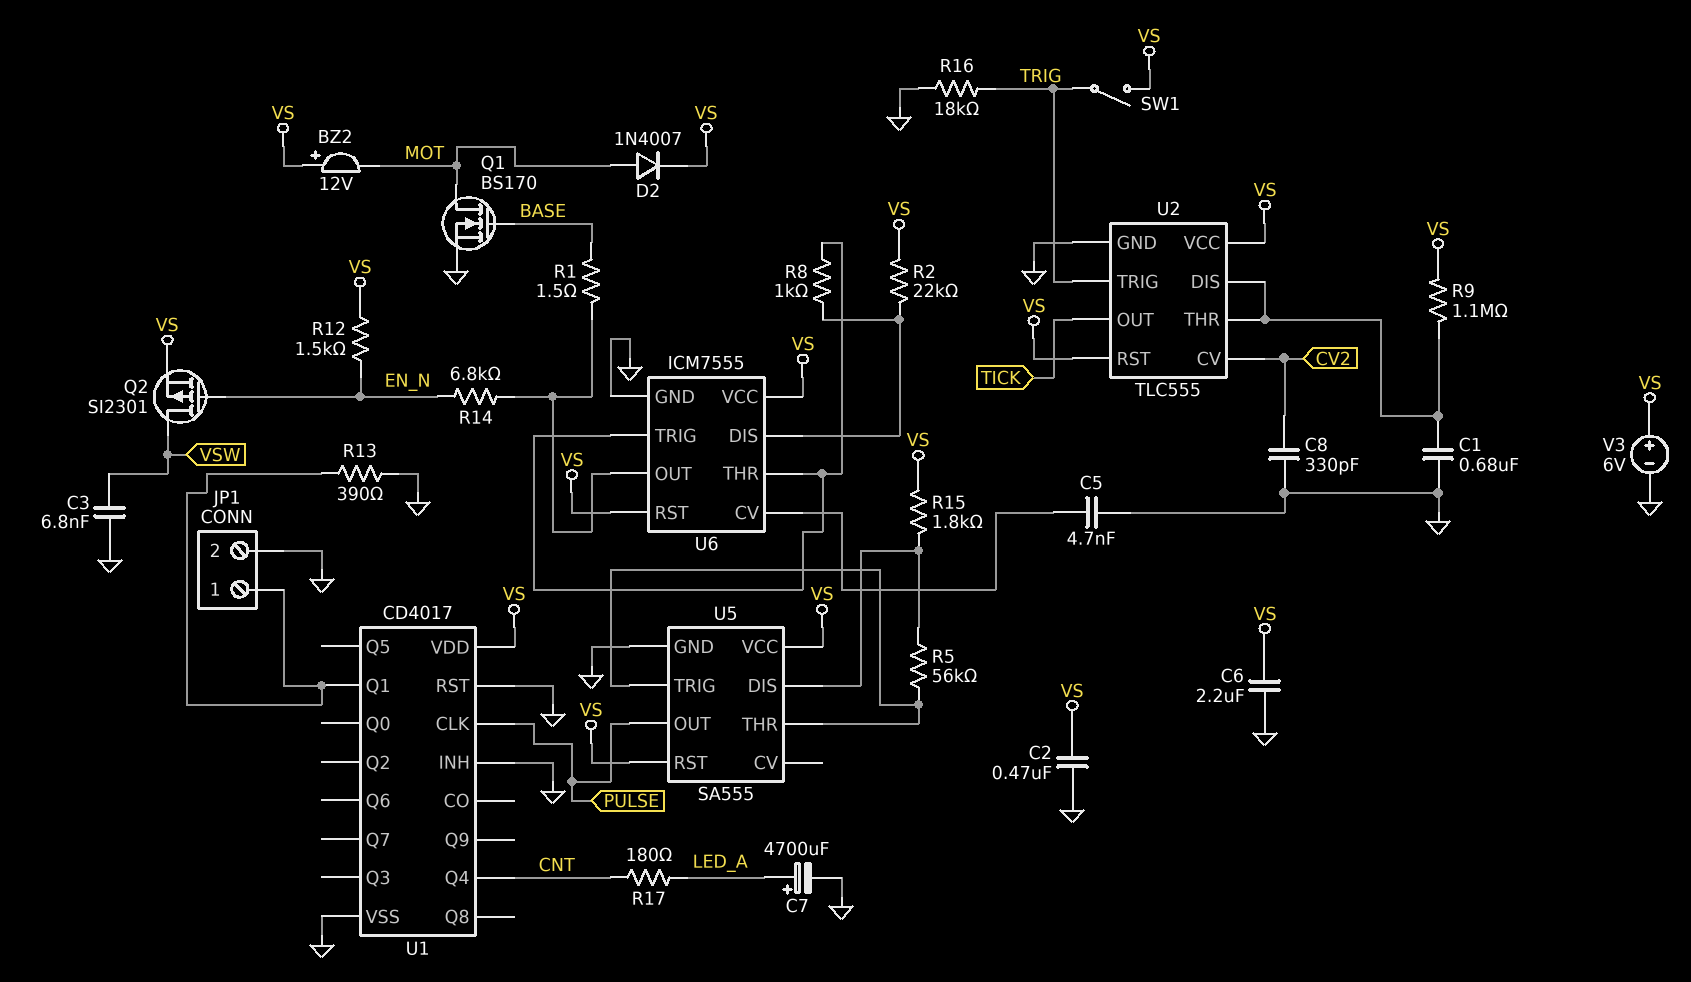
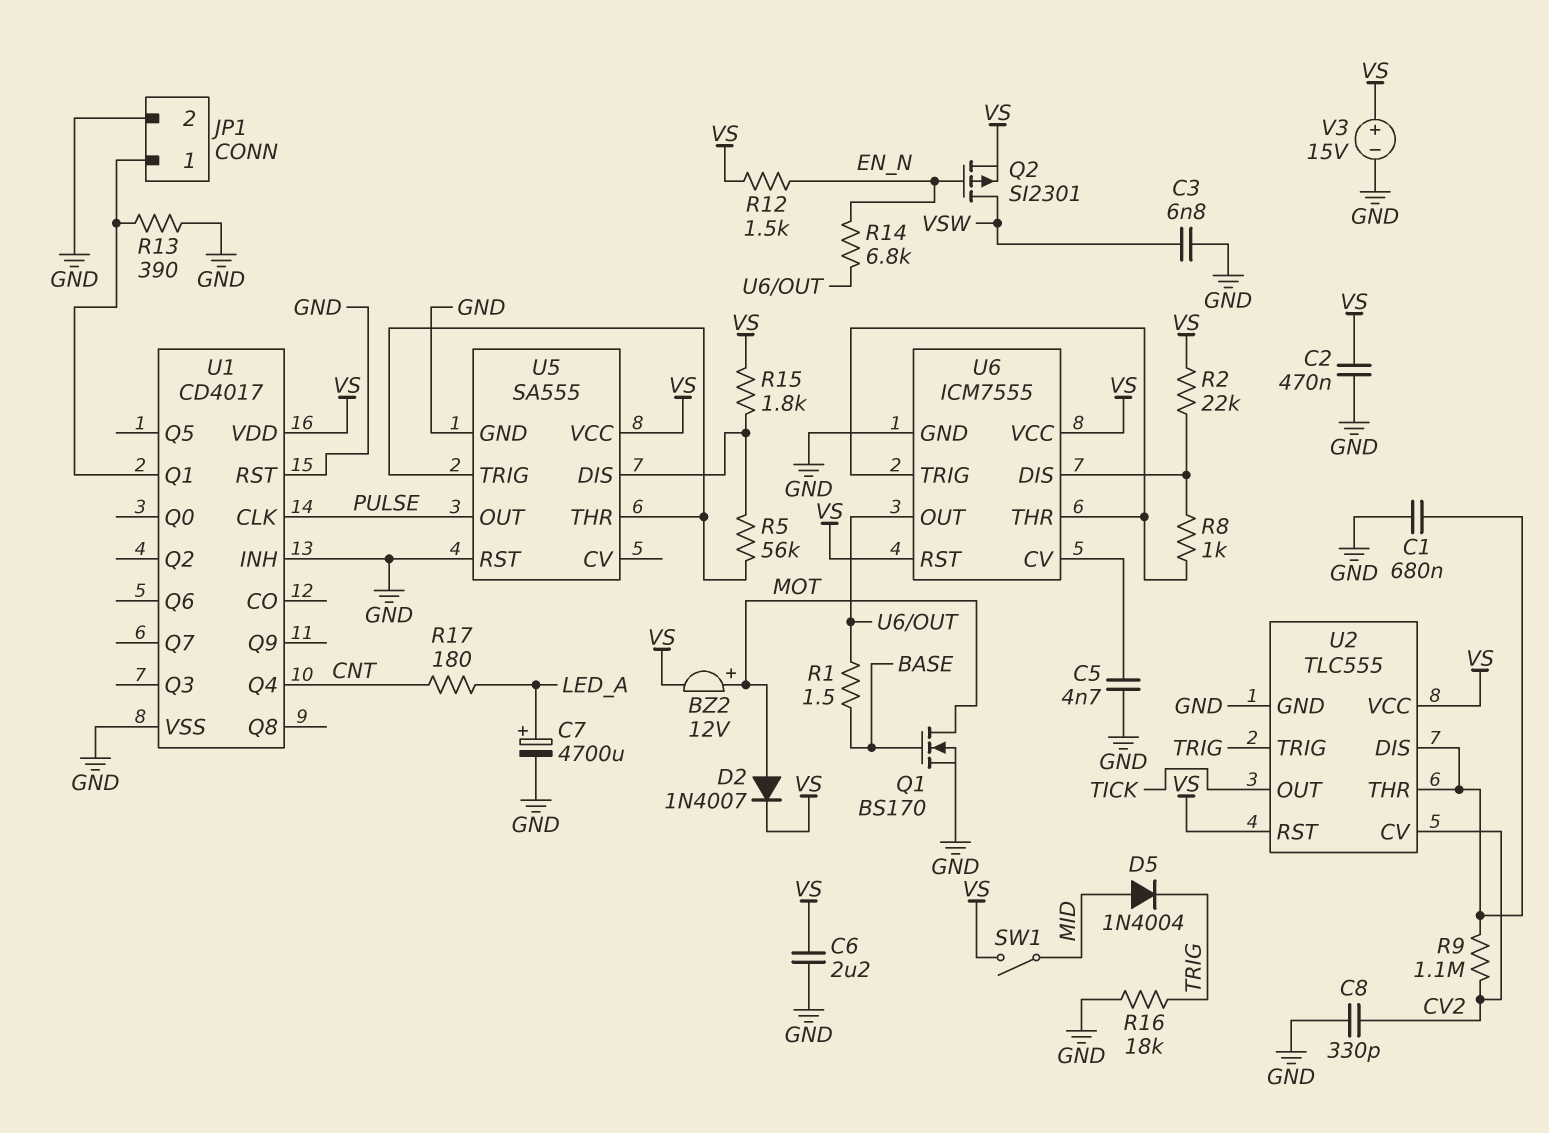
BZ2: buzzer 12V (plus VS, minus MOT) -> buzzer 12V (plus MOT, minus VS)
D5: none -> diode 1N4004 (A MID, K TRIG)
R9: 1.1M (U2/DIS, VS) -> 1.1M (CV2, U2/DIS)
SW1: switch (TRIG, VS) -> switch (MID, VS)
U5 pin RST: VS -> GND
V3: 6V (plus VS, minus GND) -> 15V (plus VS, minus GND)

